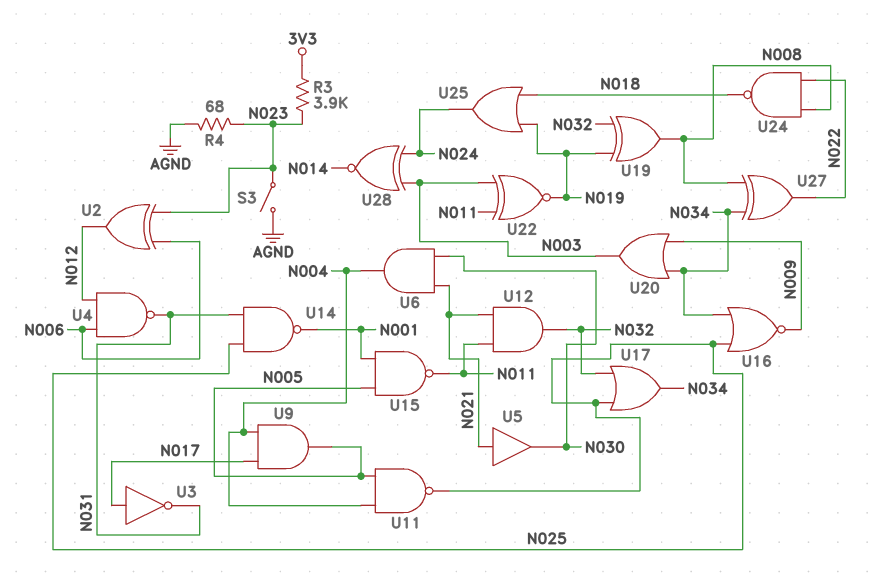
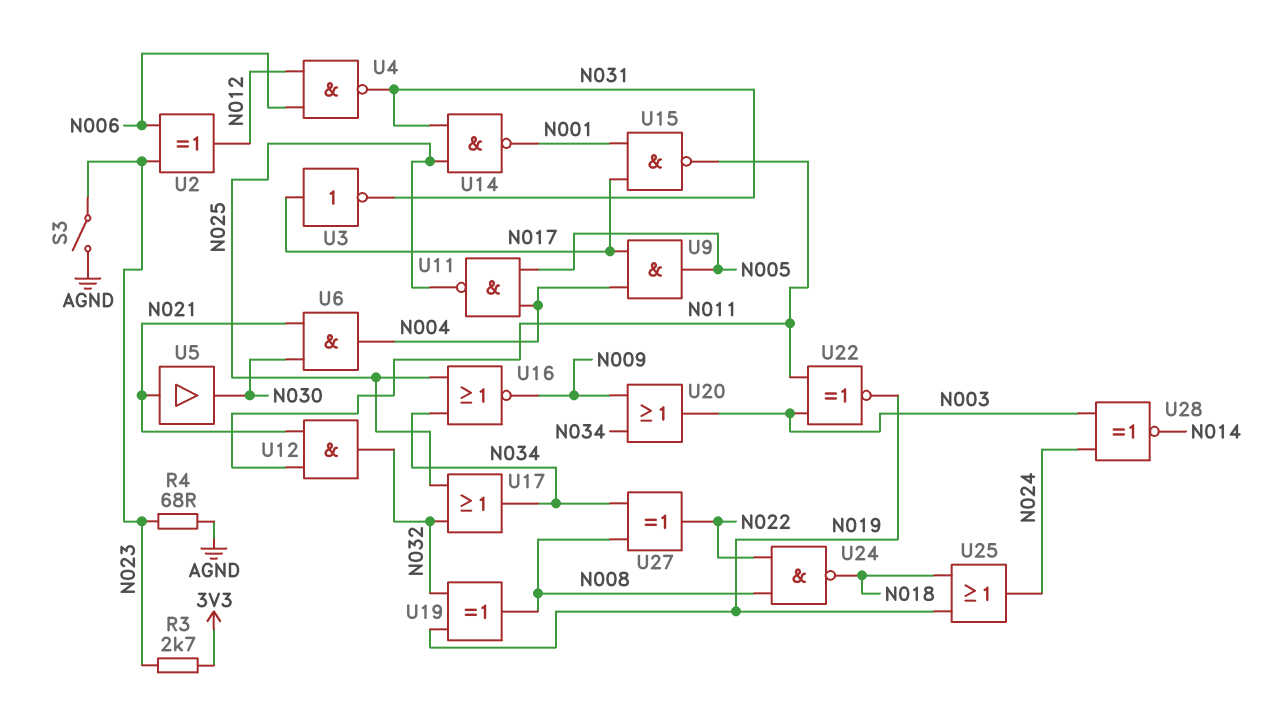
R3: 3.9k (3V3, N023) -> 2.7k (3V3, N023)
U15: NAND (in N001, in N005, out N011) -> NAND (in N001, in N017, out N011)

